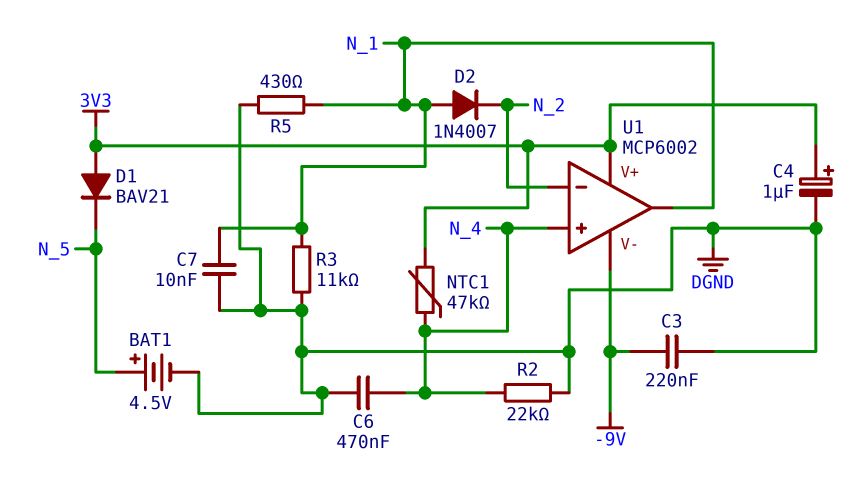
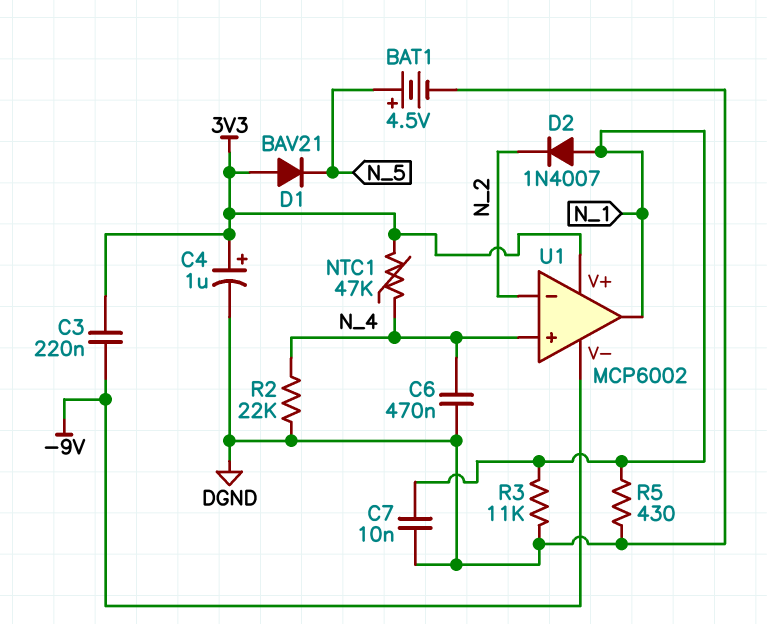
C3: 220nF (-9V, DGND) -> 220nF (-9V, 3V3)

